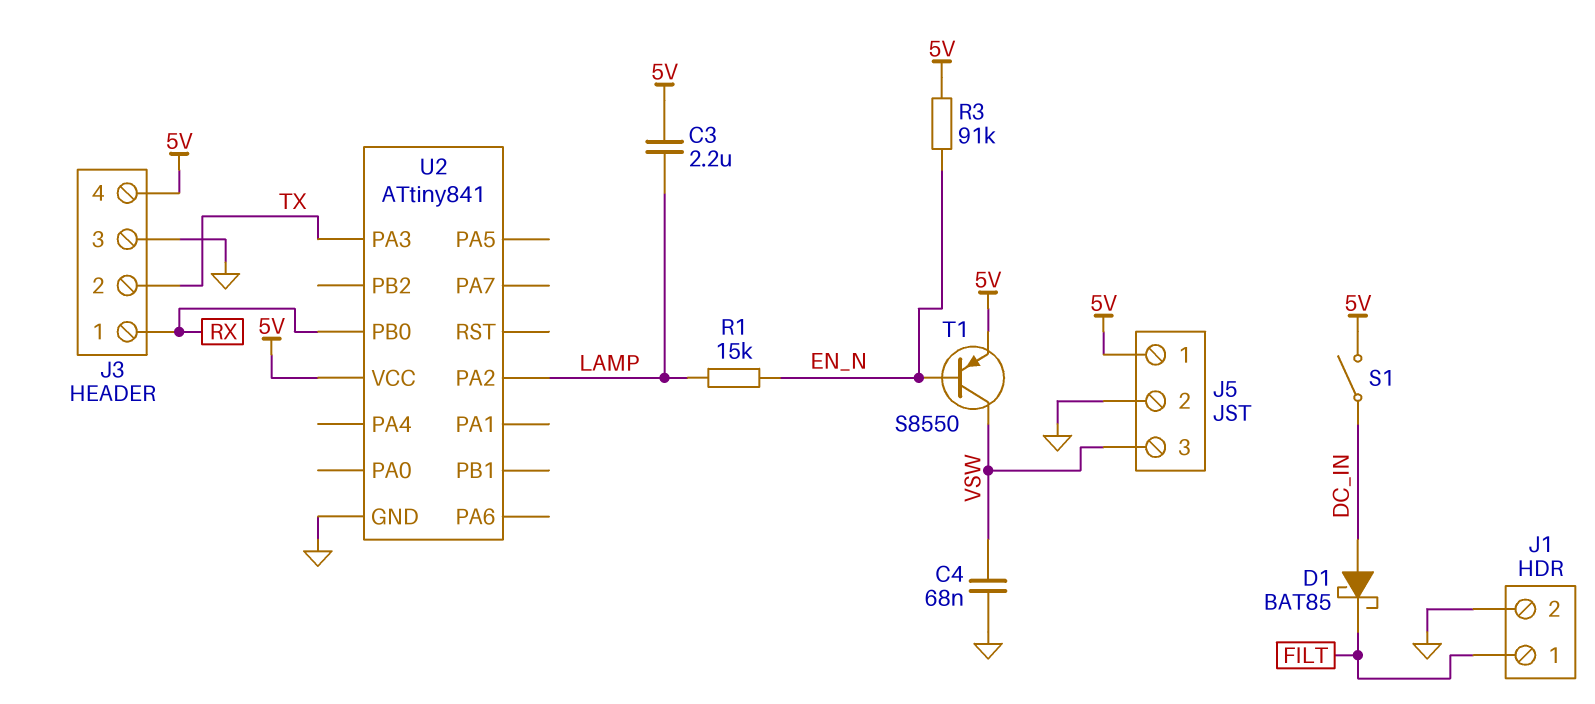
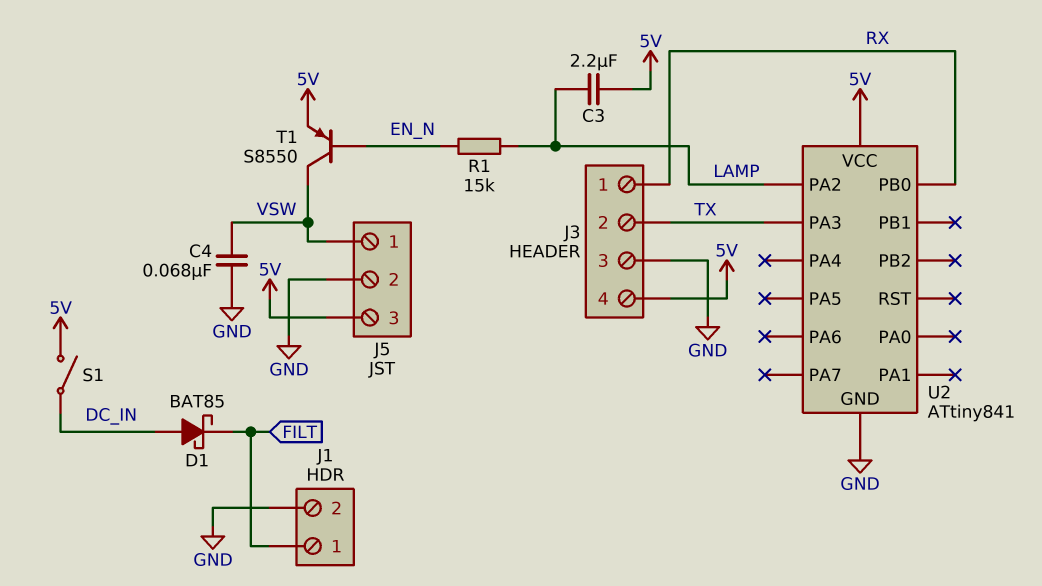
J5 pin 1: 5V -> VSW
J5 pin 3: VSW -> 5V
R3: 91k (5V, EN_N) -> none

